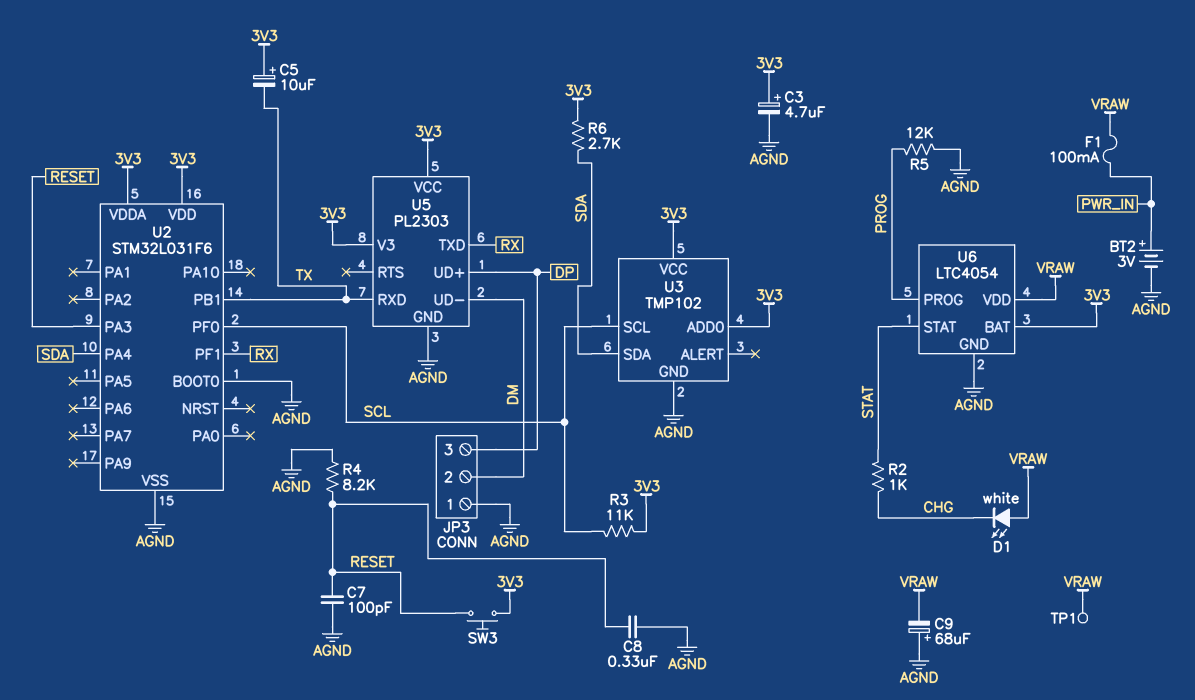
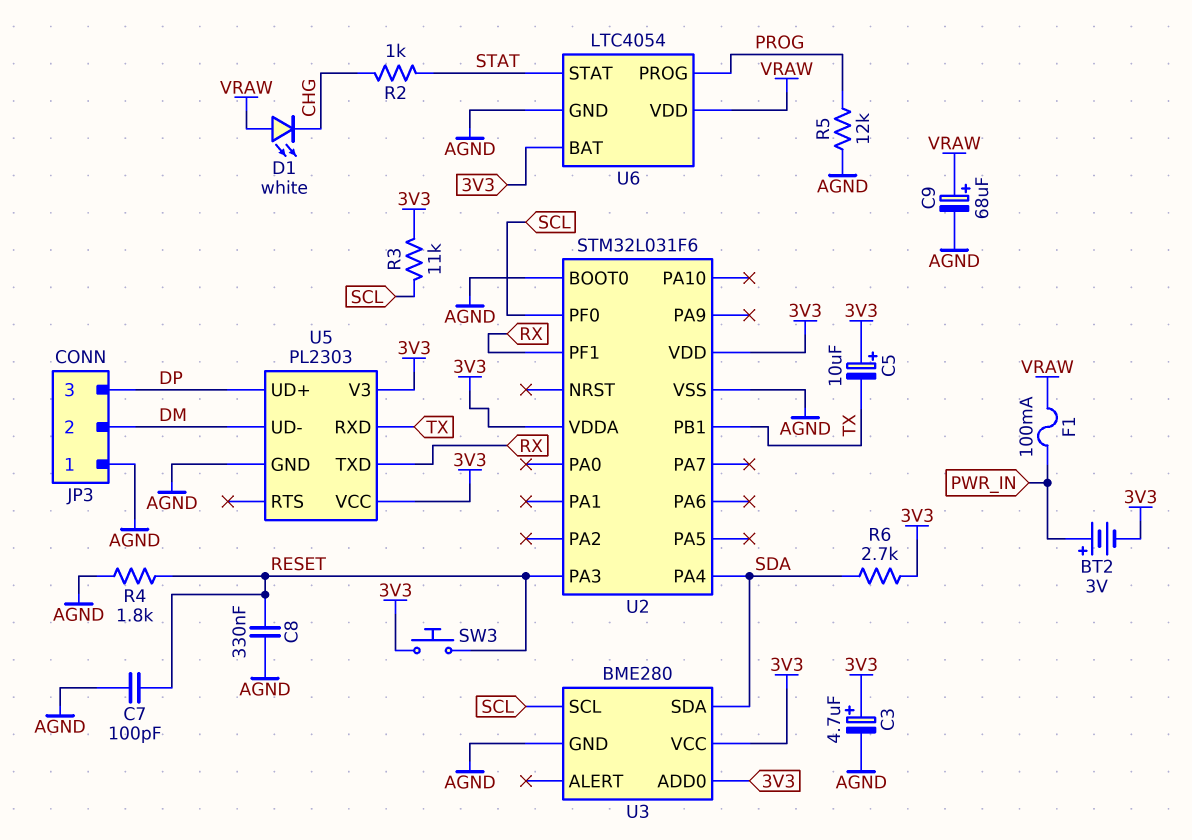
BT2: 3V (plus PWR_IN, minus AGND) -> 3V (plus PWR_IN, minus 3V3)
C9: 68uF (plus AGND, minus VRAW) -> 68uF (plus VRAW, minus AGND)
R4: 8.2k (AGND, RESET) -> 1.8k (AGND, RESET)
TP1: test point (VRAW) -> none
U3: TMP102 -> BME280

